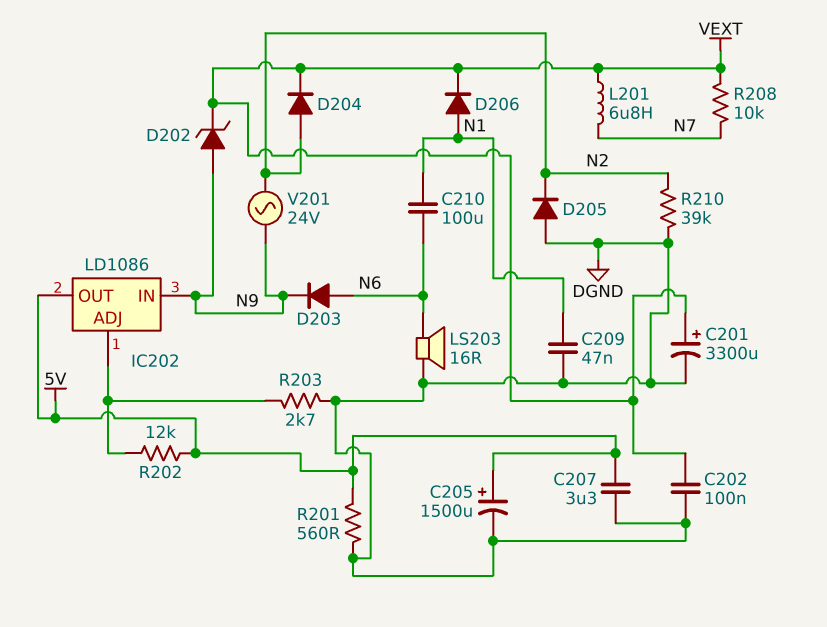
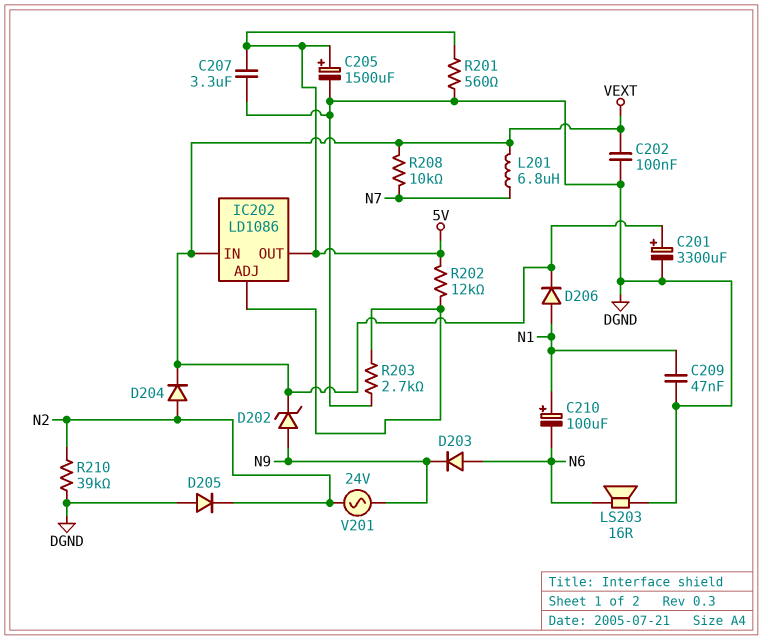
C210: 100uF (N1, N6) -> 100uF (plus N1, minus N6)
IC202 pin IN: N9 -> VEXT

